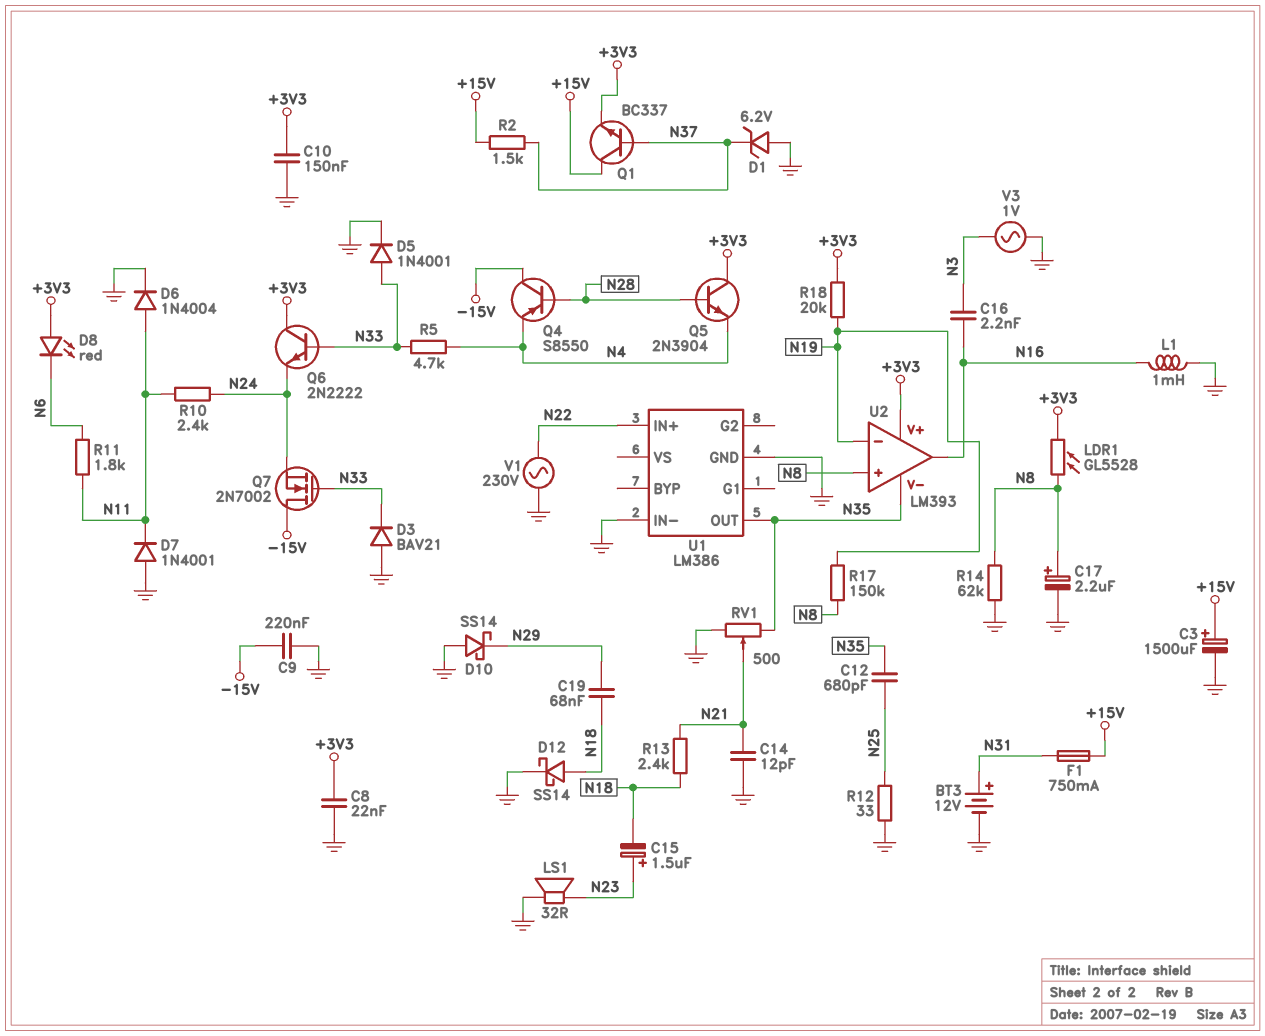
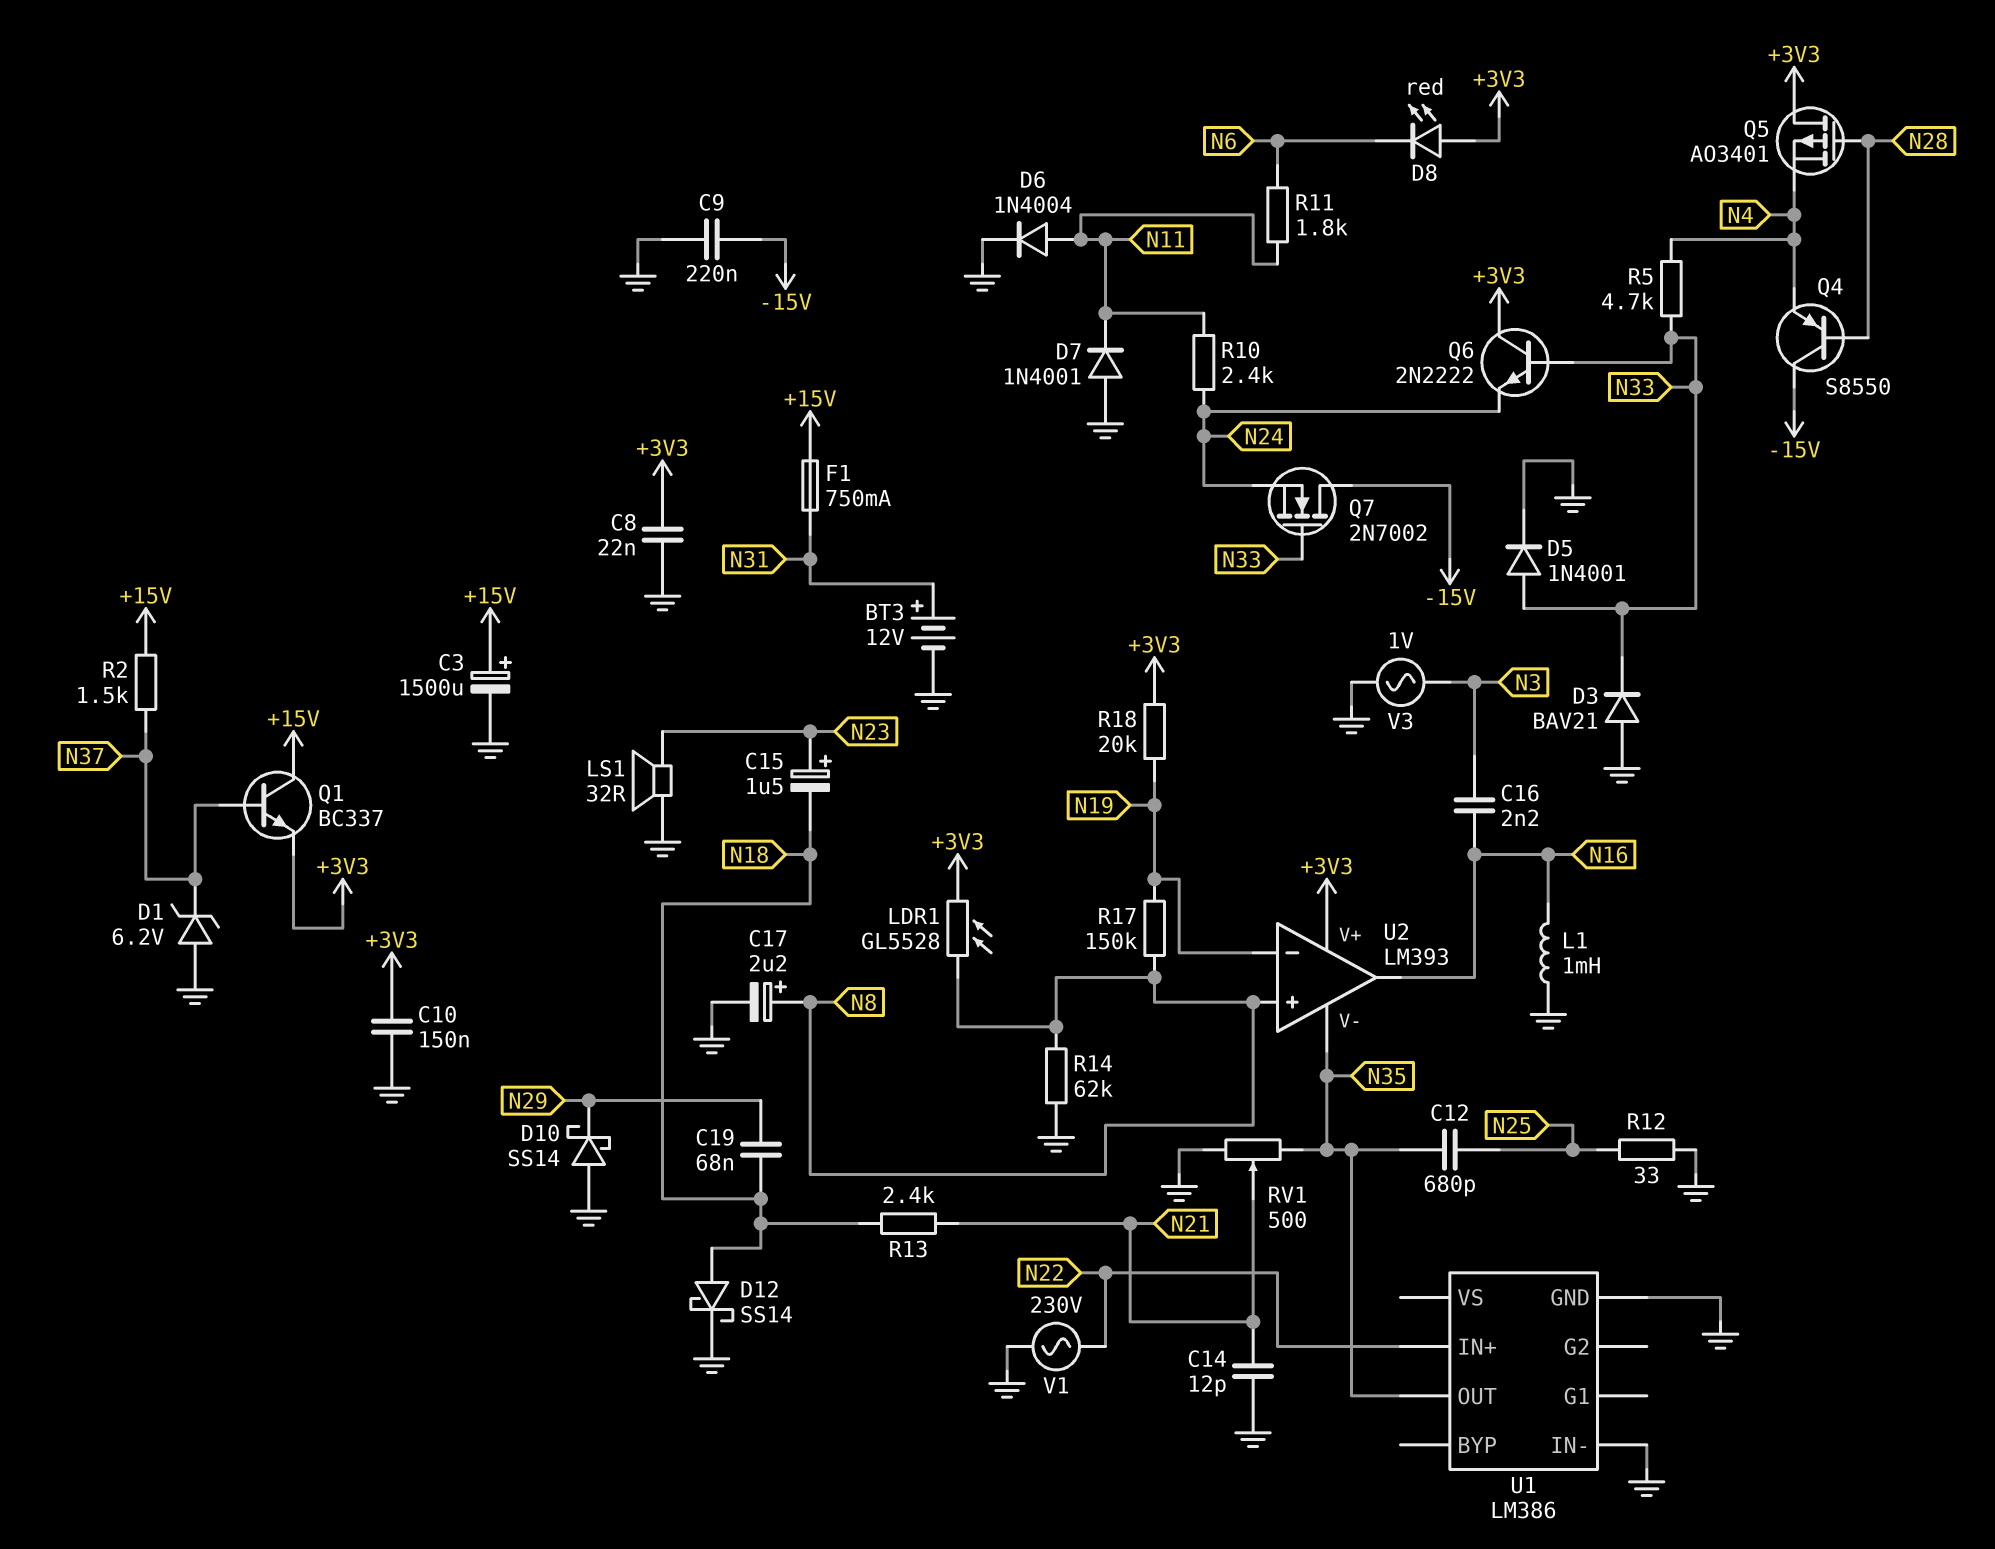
Q5: NPN 2N3904 (B N28, C +3V3, E N4) -> PMOS AO3401 (G N28, D +3V3, S N4)

